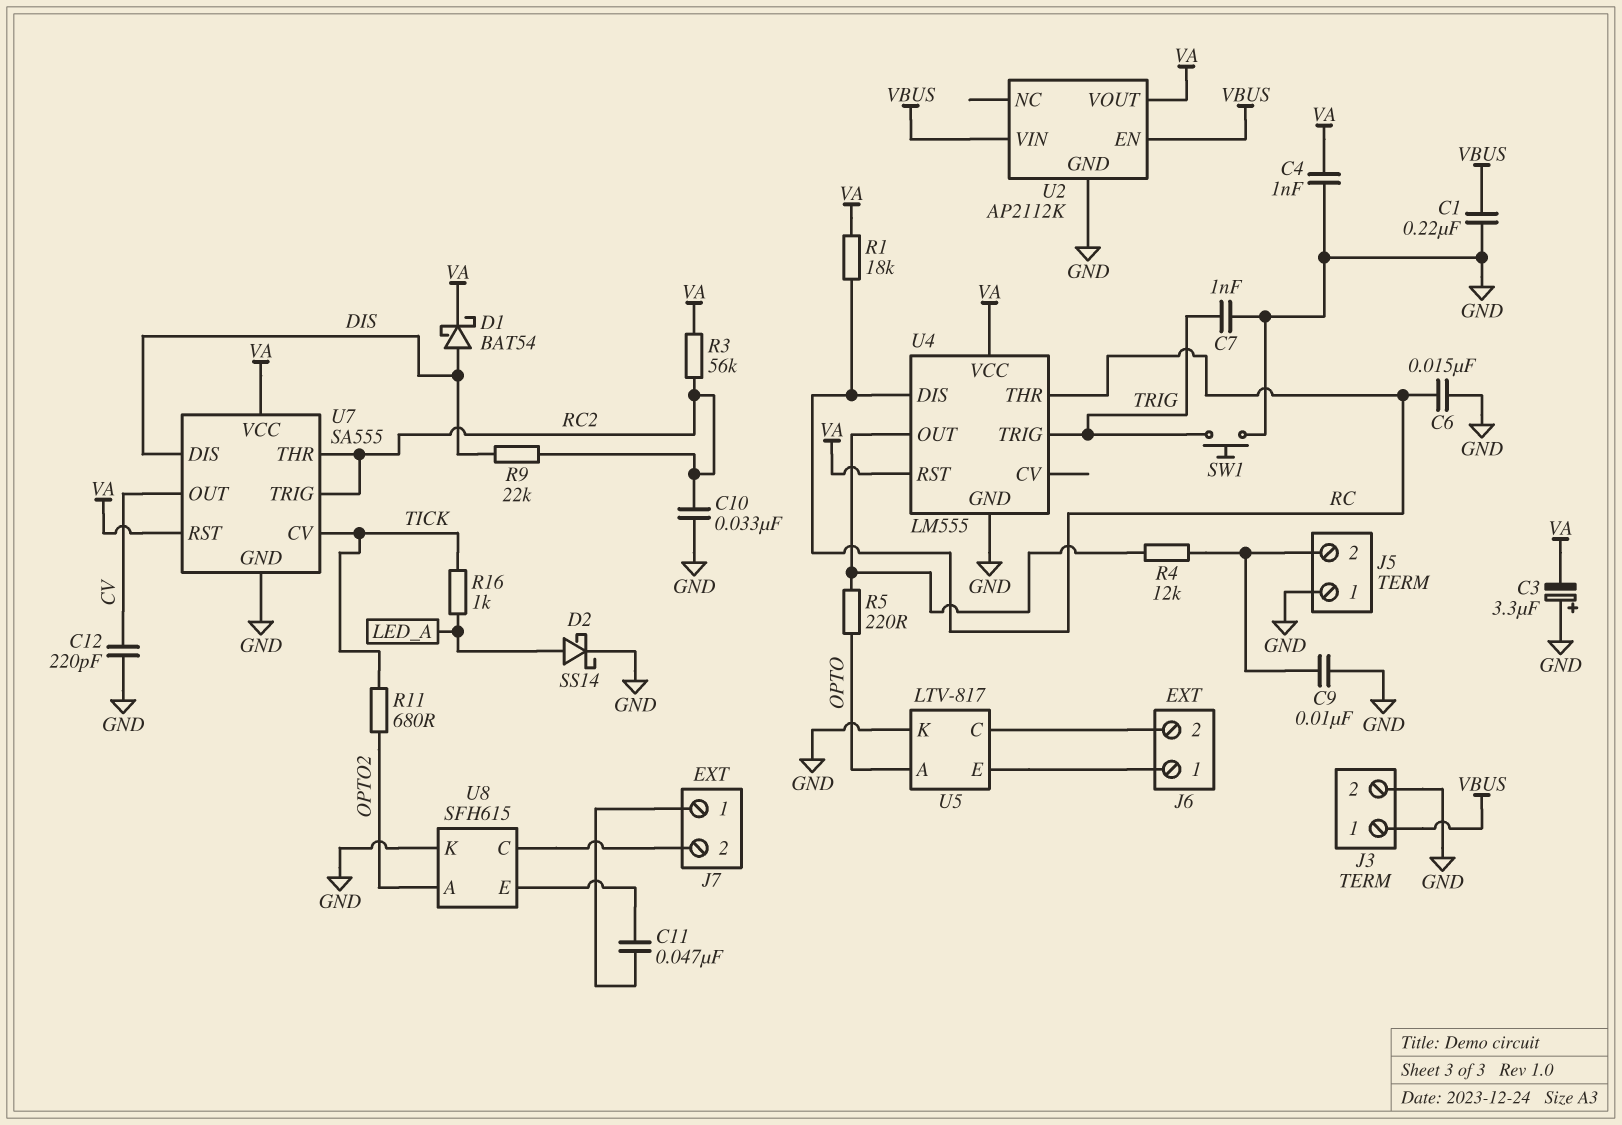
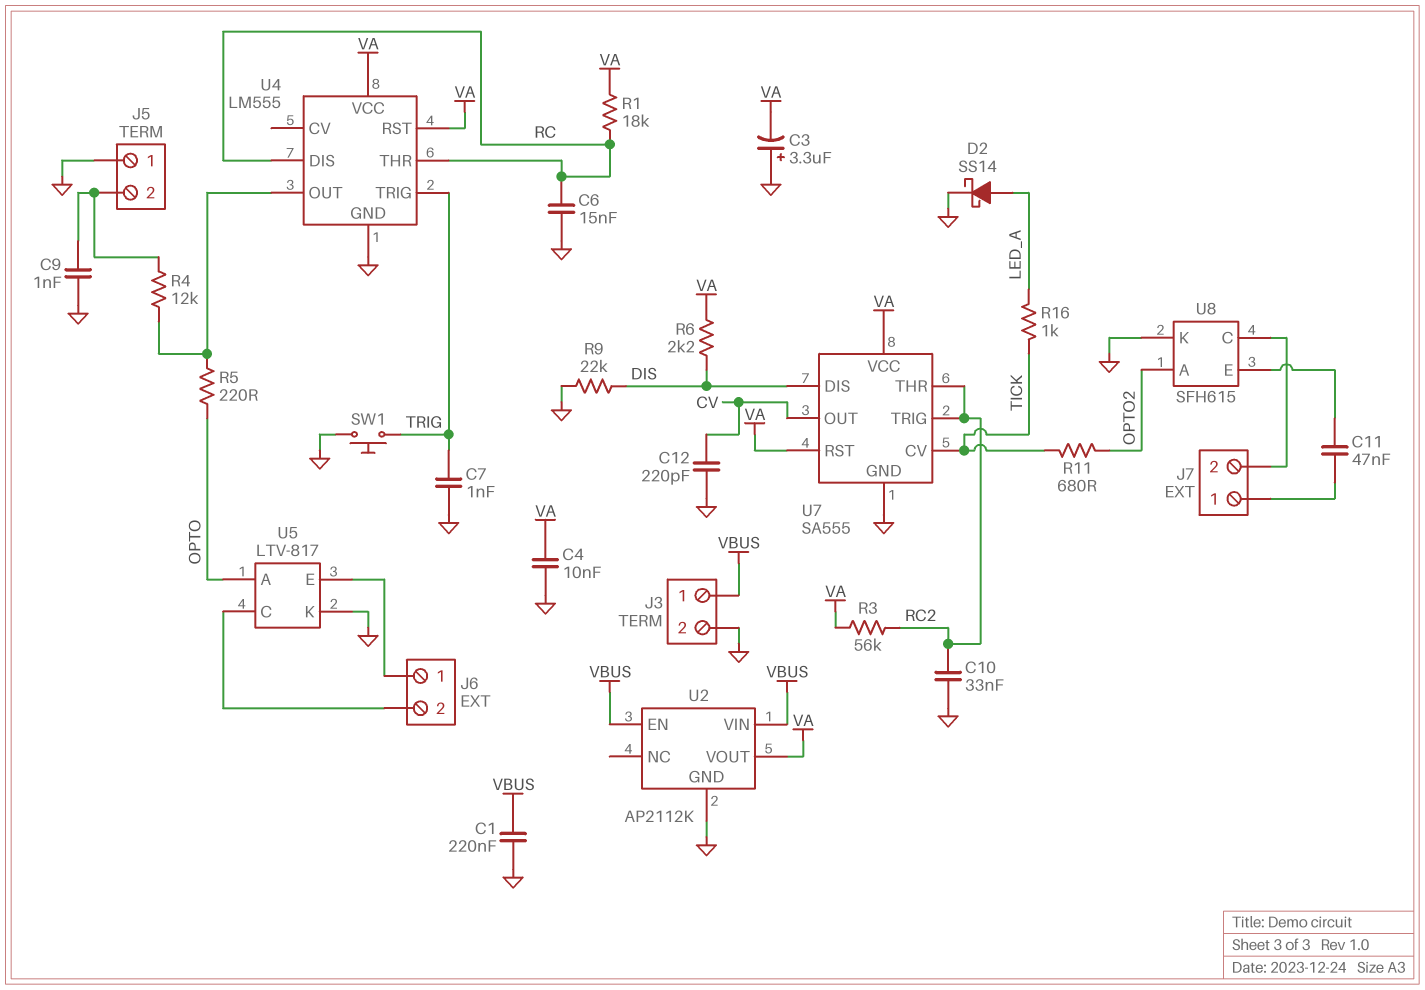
C4: 1nF (GND, VA) -> 10nF (GND, VA)
C9: 10nF (GND, J5/2) -> 1nF (GND, J5/2)
D1: schottky BAT54 (A DIS, K VA) -> none
R6: none -> 2.2k (DIS, VA)
R9: 22k (DIS, RC2) -> 22k (DIS, GND)

